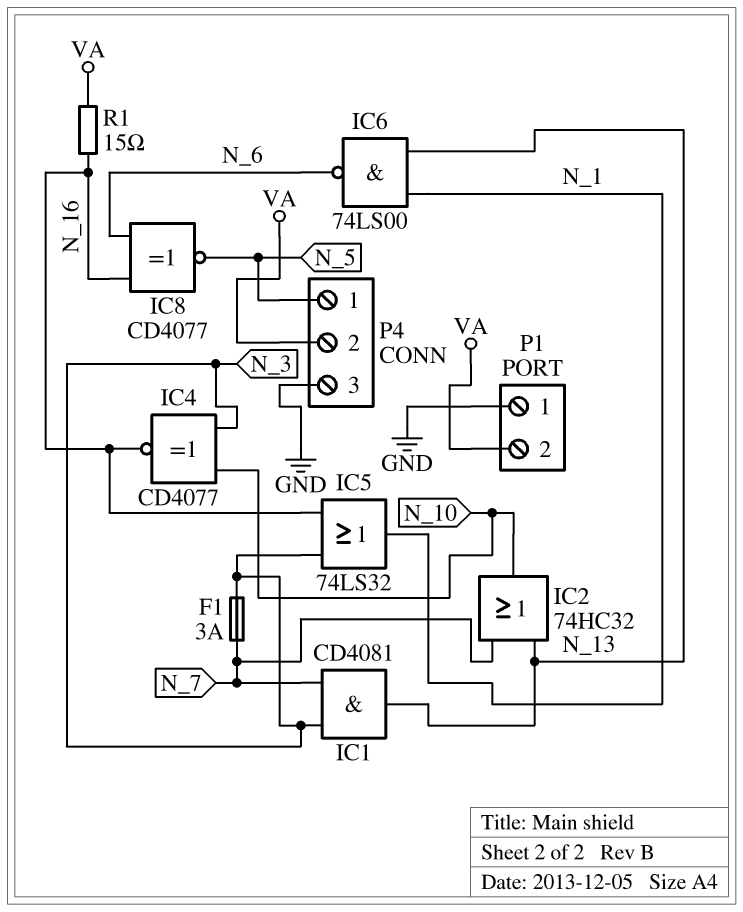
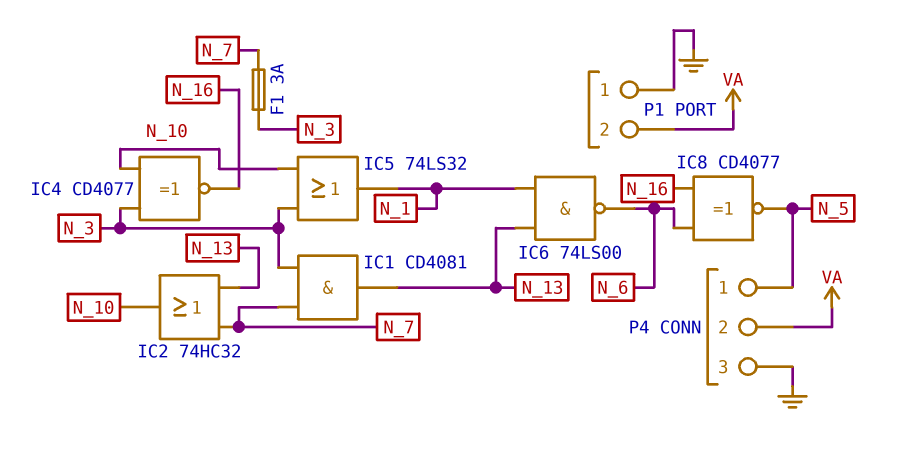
IC5: OR 74LS32 (in N_3, in N_16, out N_1) -> OR 74LS32 (in N_3, in N_10, out N_1)
R1: 15 (N_16, VA) -> none

